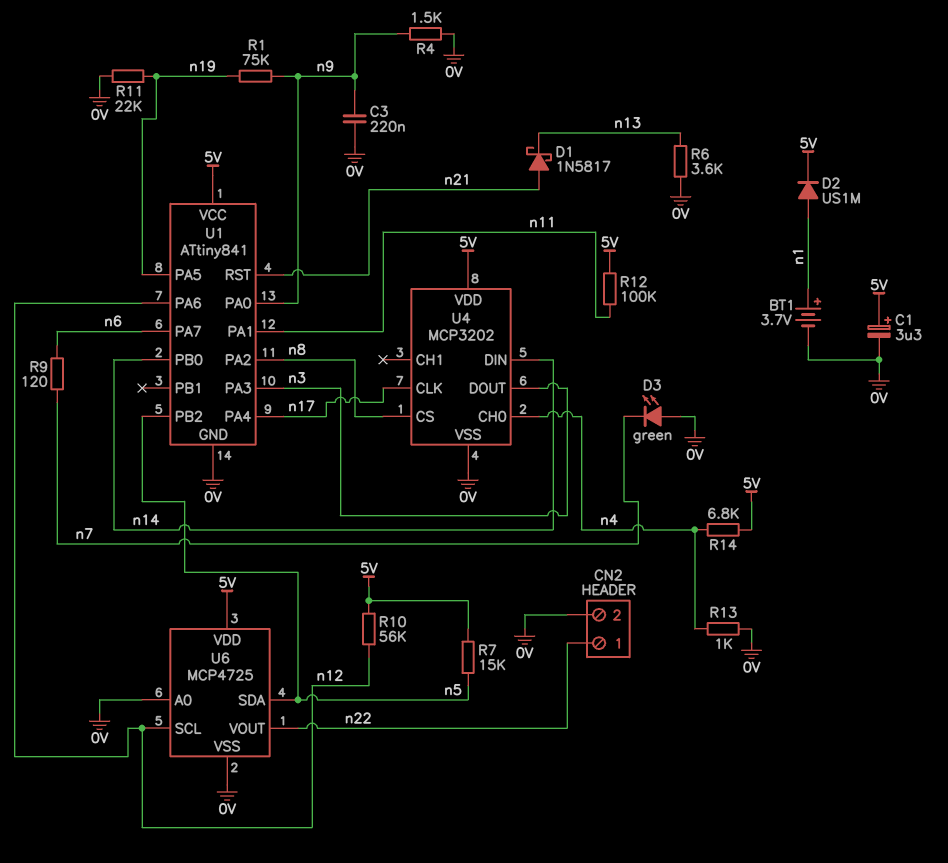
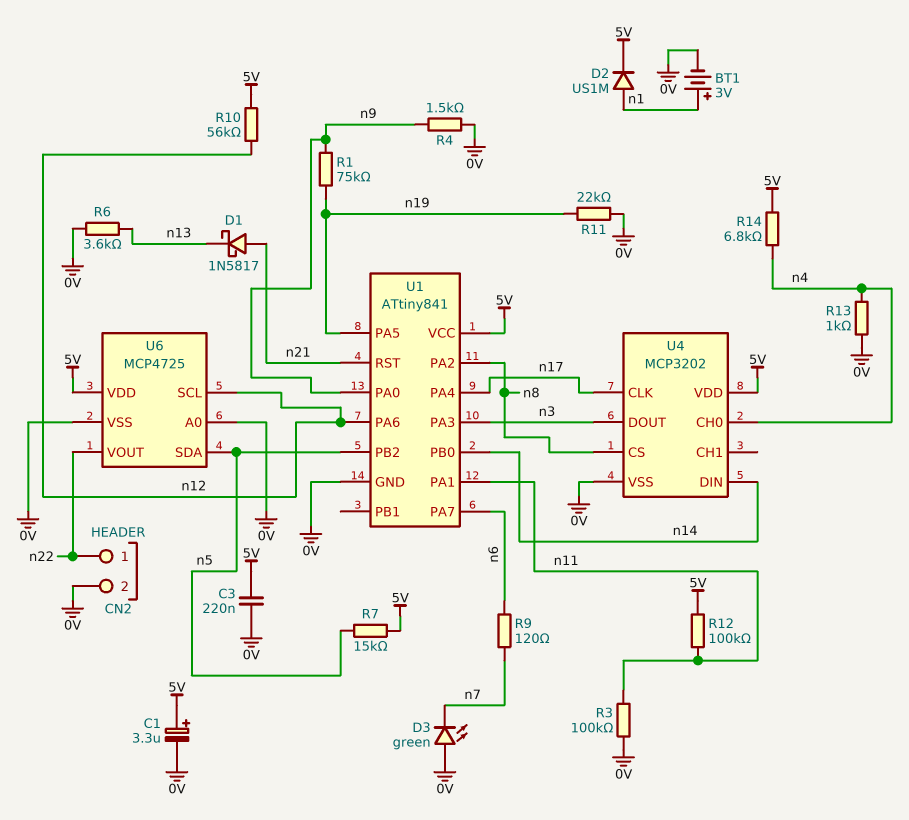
BT1: 3.7V (plus n1, minus 0V) -> 3V (plus n1, minus 0V)
C3: 220nF (0V, n9) -> 220nF (0V, 5V)
R3: none -> 100k (0V, n11)

